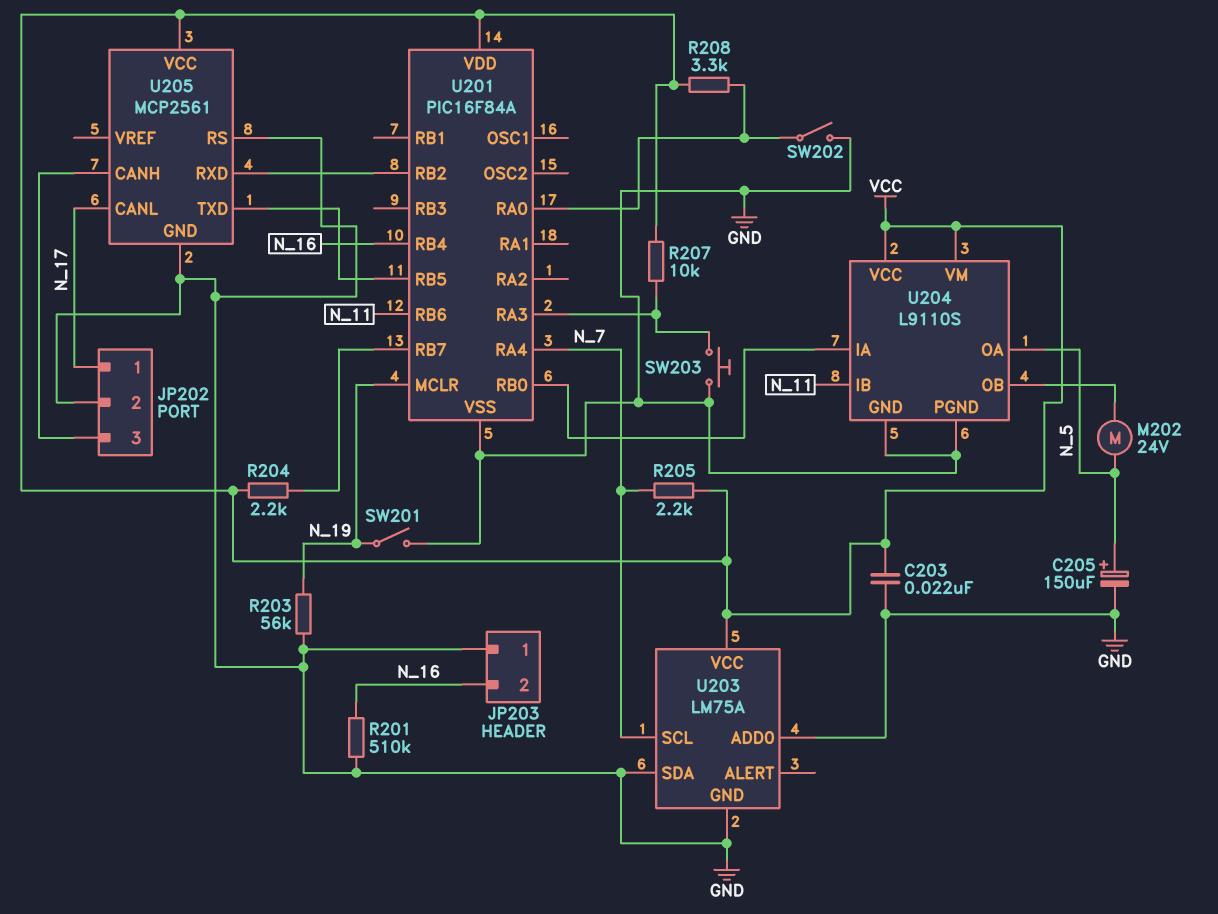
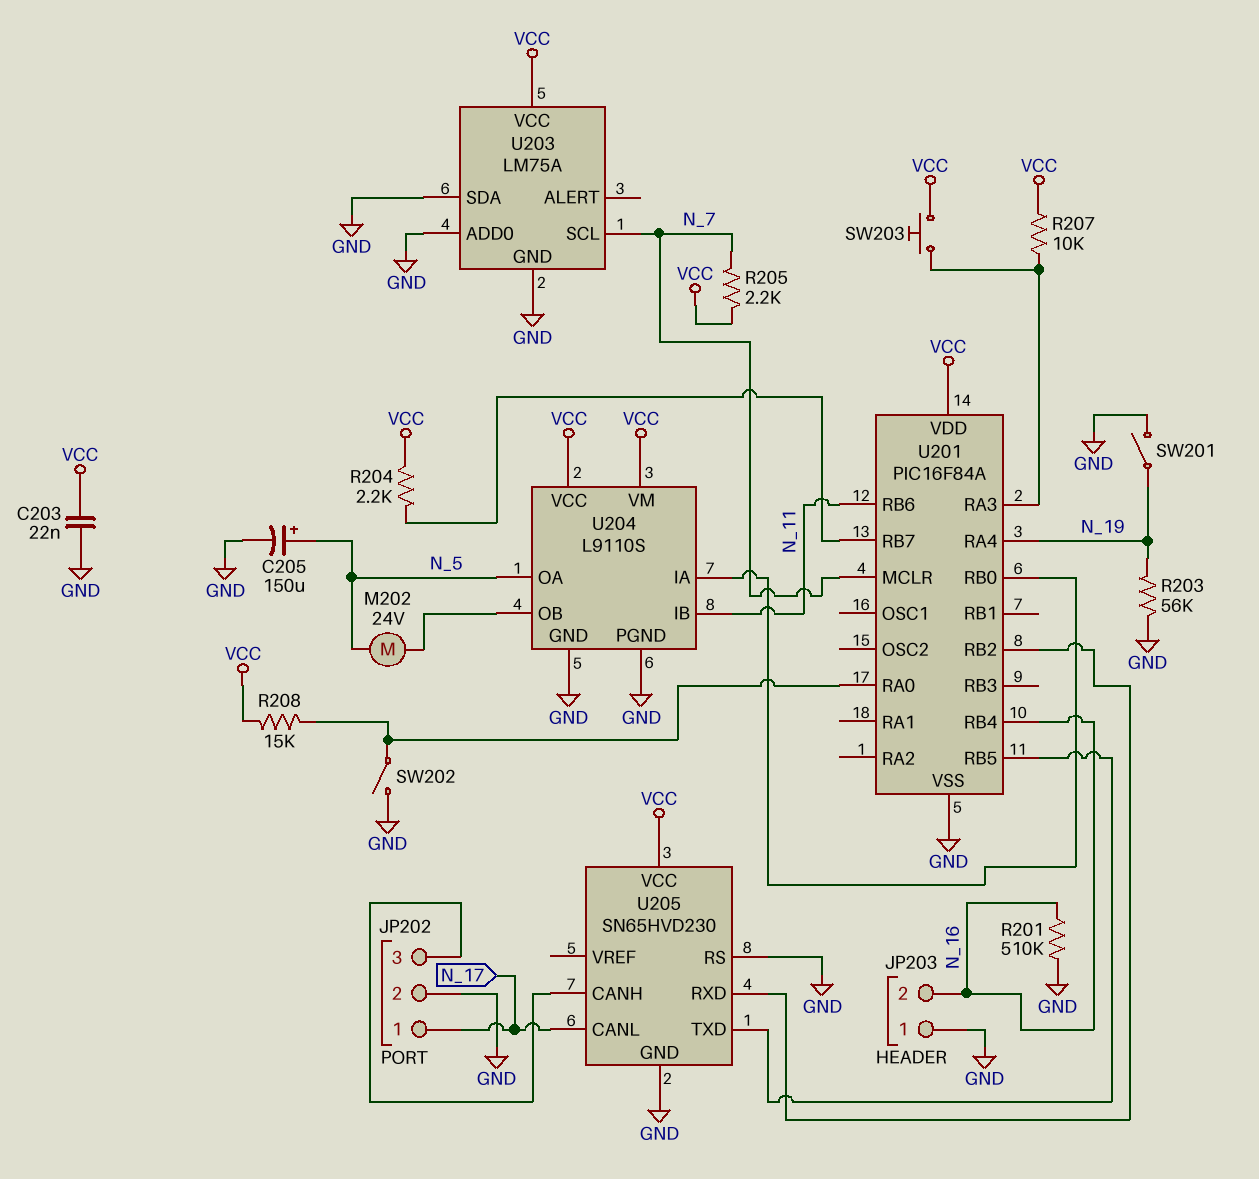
R208: 3.3k (U201/RA0, VCC) -> 15k (U201/RA0, VCC)
SW203: button (GND, U201/RA3) -> button (U201/RA3, VCC)
U201 pin MCLR: N_19 -> N_7
U201 pin RA4: N_7 -> N_19
U205: MCP2561 -> SN65HVD230

